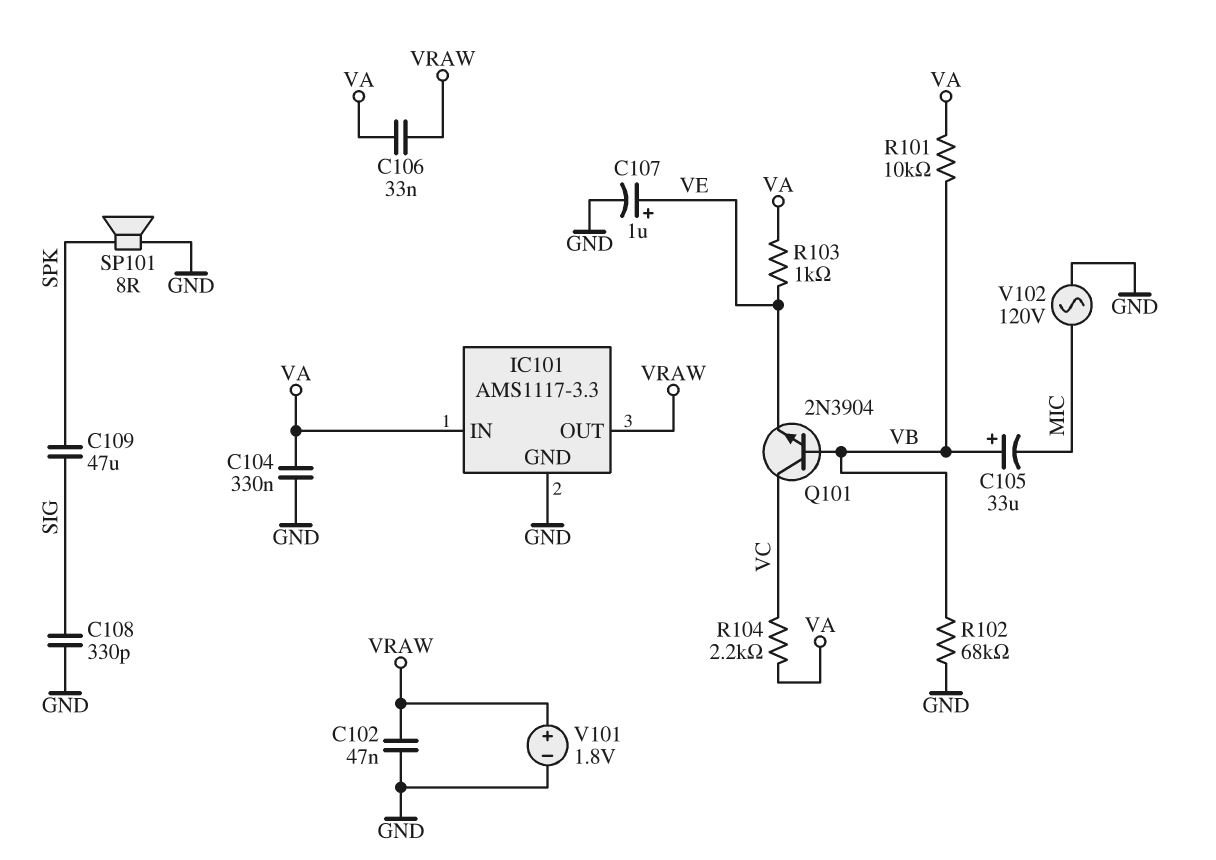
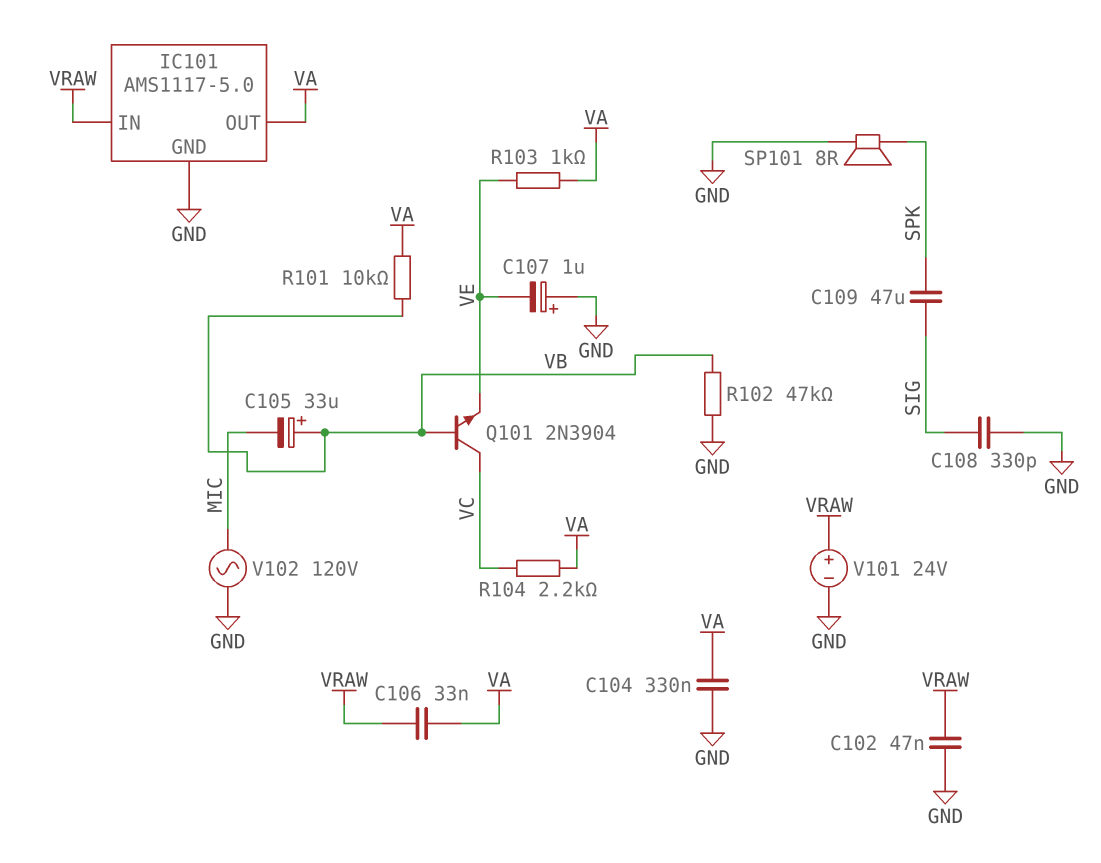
C107: 1uF (plus VE, minus GND) -> 1uF (plus GND, minus VE)
IC101: AMS1117-3.3 -> AMS1117-5.0
IC101 pin IN: VA -> VRAW
IC101 pin OUT: VRAW -> VA
R102: 68k (GND, VB) -> 47k (GND, VB)
V101: 1.8V (plus VRAW, minus GND) -> 24V (plus VRAW, minus GND)

